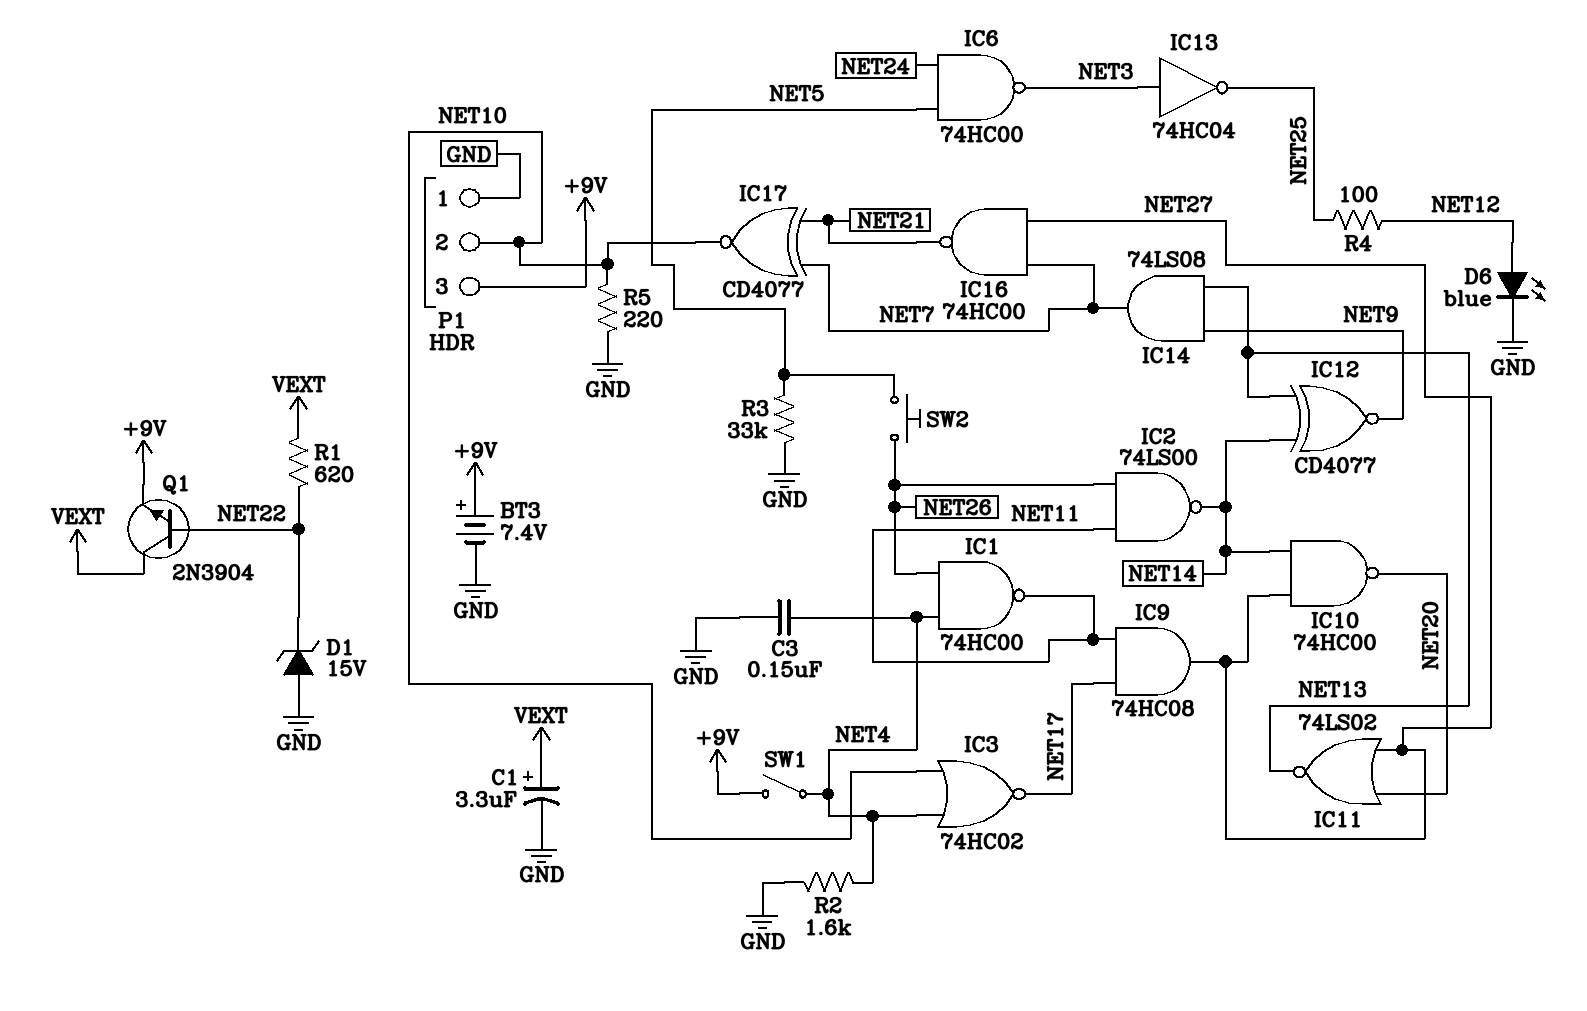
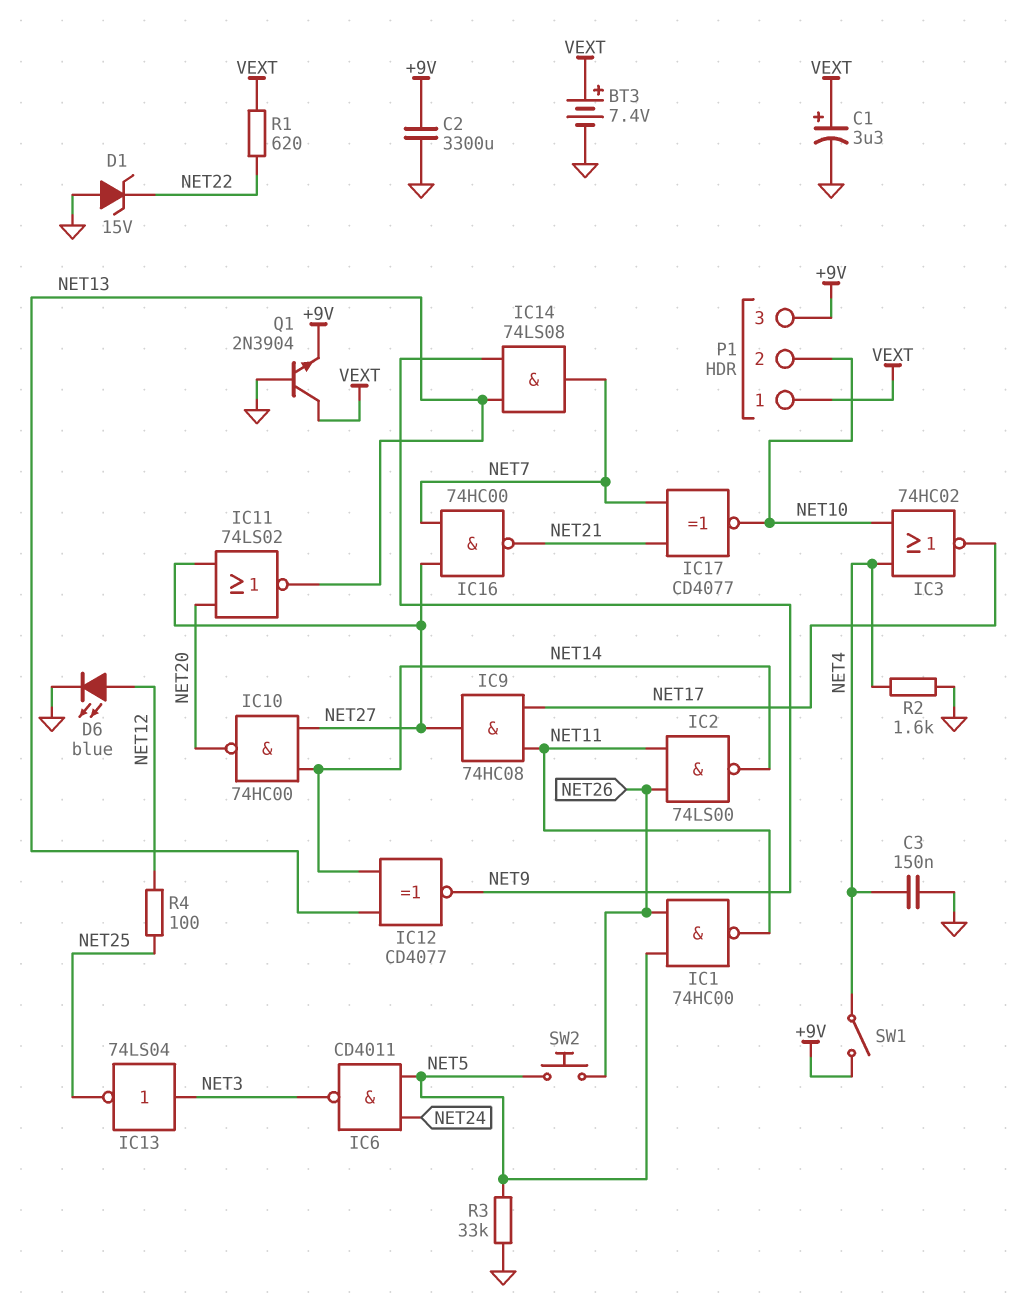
BT3: 7.4V (plus +9V, minus GND) -> 7.4V (plus VEXT, minus GND)
C2: none -> 3300uF (+9V, GND)
IC1: NAND 74HC00 (in NET4, in NET26, out NET11) -> NAND 74HC00 (in NET5, in NET26, out NET11)
IC6: NAND 74HC00 (in NET5, in NET24, out NET3) -> NAND CD4011 (in NET5, in NET24, out NET3)
IC13: NOT 74HC04 (in NET3, out NET25) -> NOT 74LS04 (in NET3, out NET25)
P1 pin 1: GND -> VEXT
Q1: NPN 2N3904 (B NET22, C VEXT, E +9V) -> NPN 2N3904 (B GND, C VEXT, E +9V)
R5: 220 (GND, NET10) -> none

